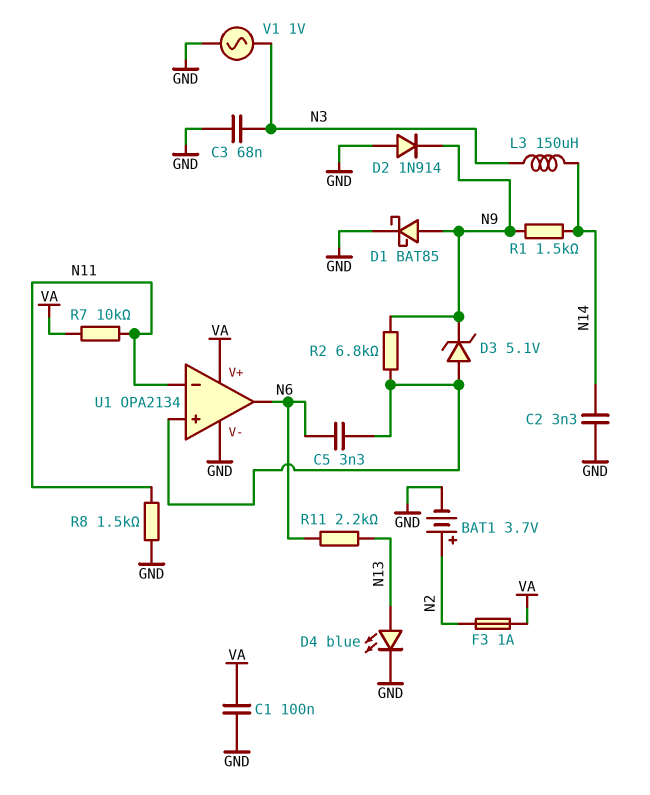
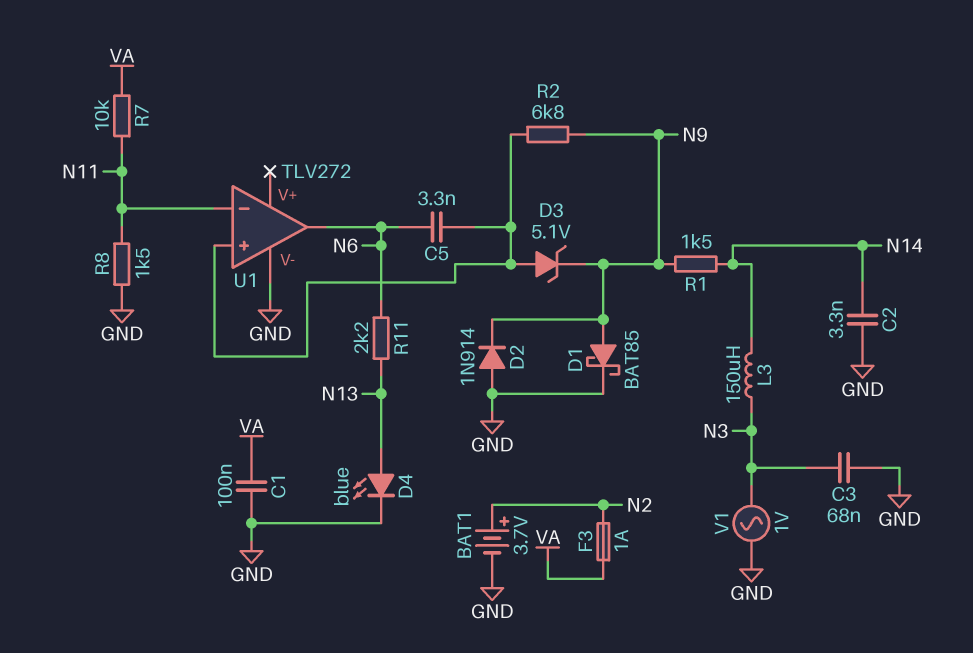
U1: OPA2134 -> TLV272
U1 pin V+: VA -> none

